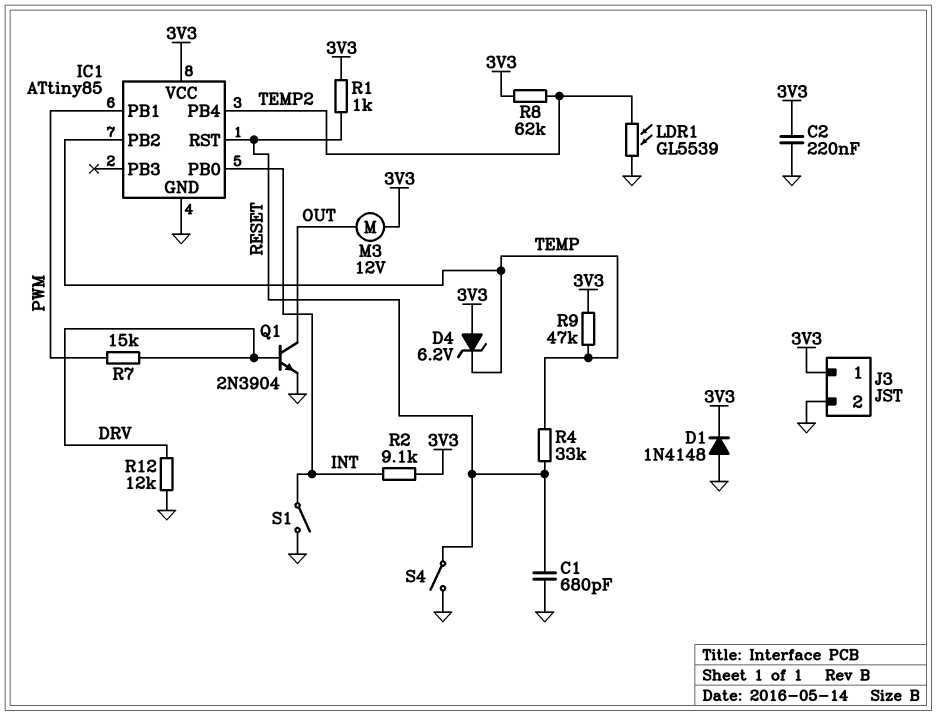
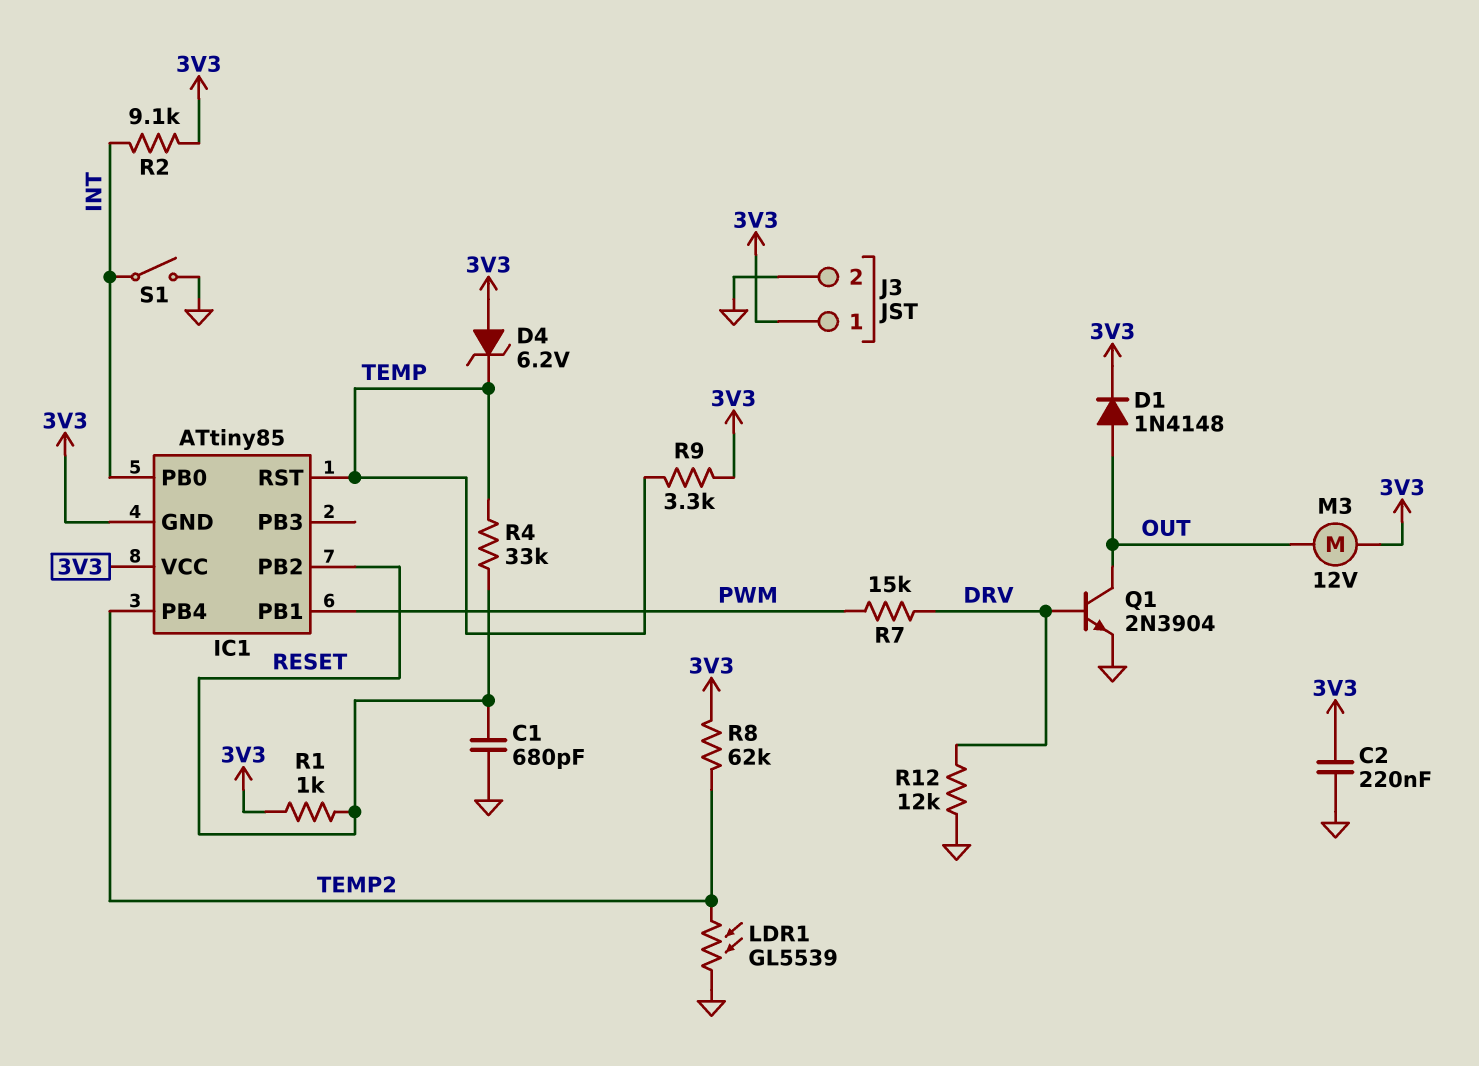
D1: diode 1N4148 (A GND, K 3V3) -> diode 1N4148 (A OUT, K 3V3)
IC1 pin GND: GND -> 3V3
IC1 pin PB2: TEMP -> RESET
IC1 pin RST: RESET -> TEMP
R9: 47k (3V3, TEMP) -> 3.3k (3V3, TEMP)
S4: switch (GND, RESET) -> none

